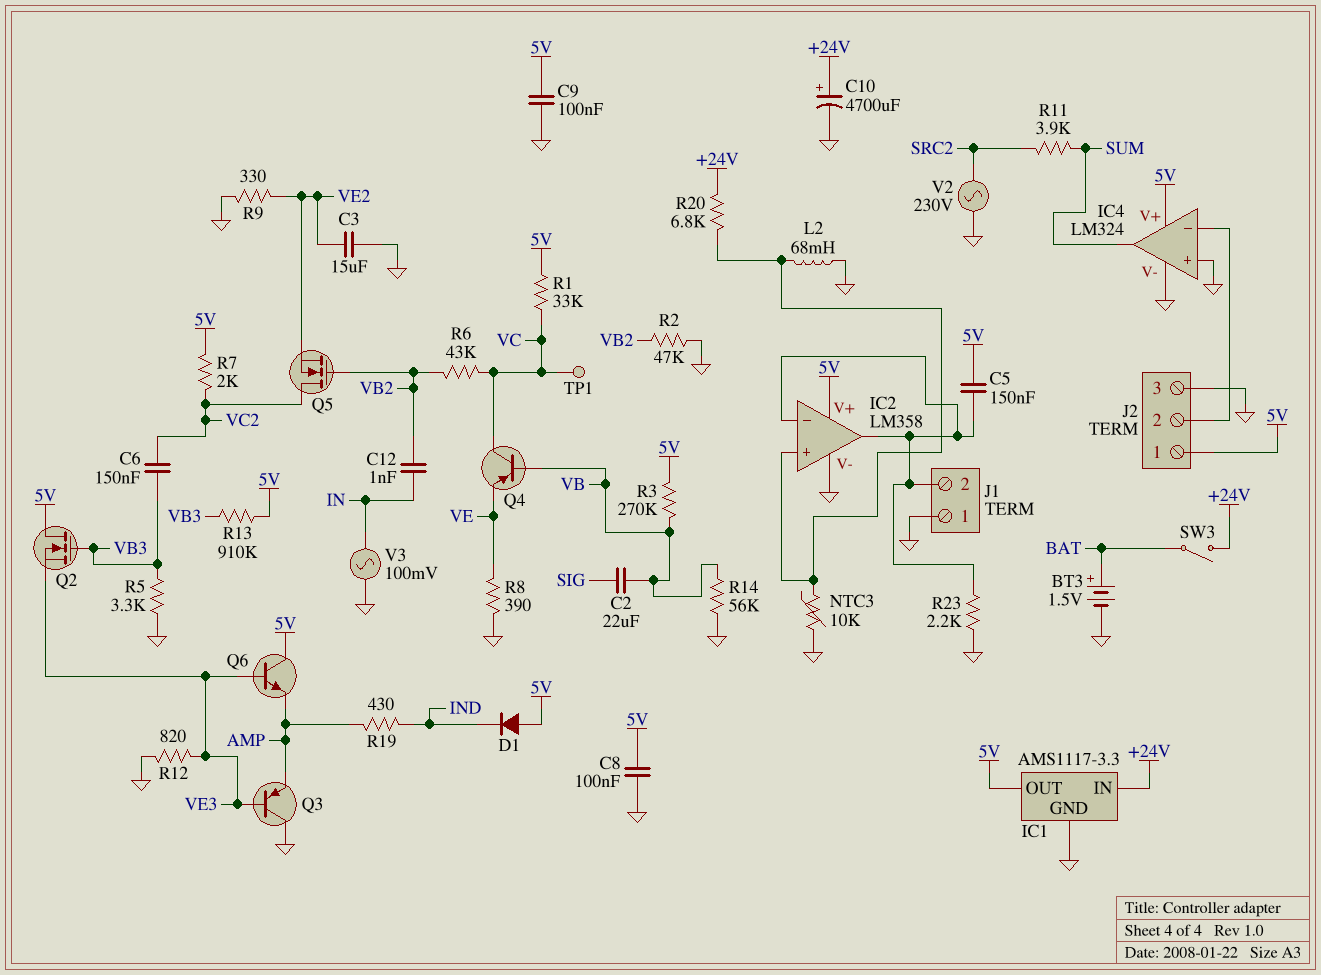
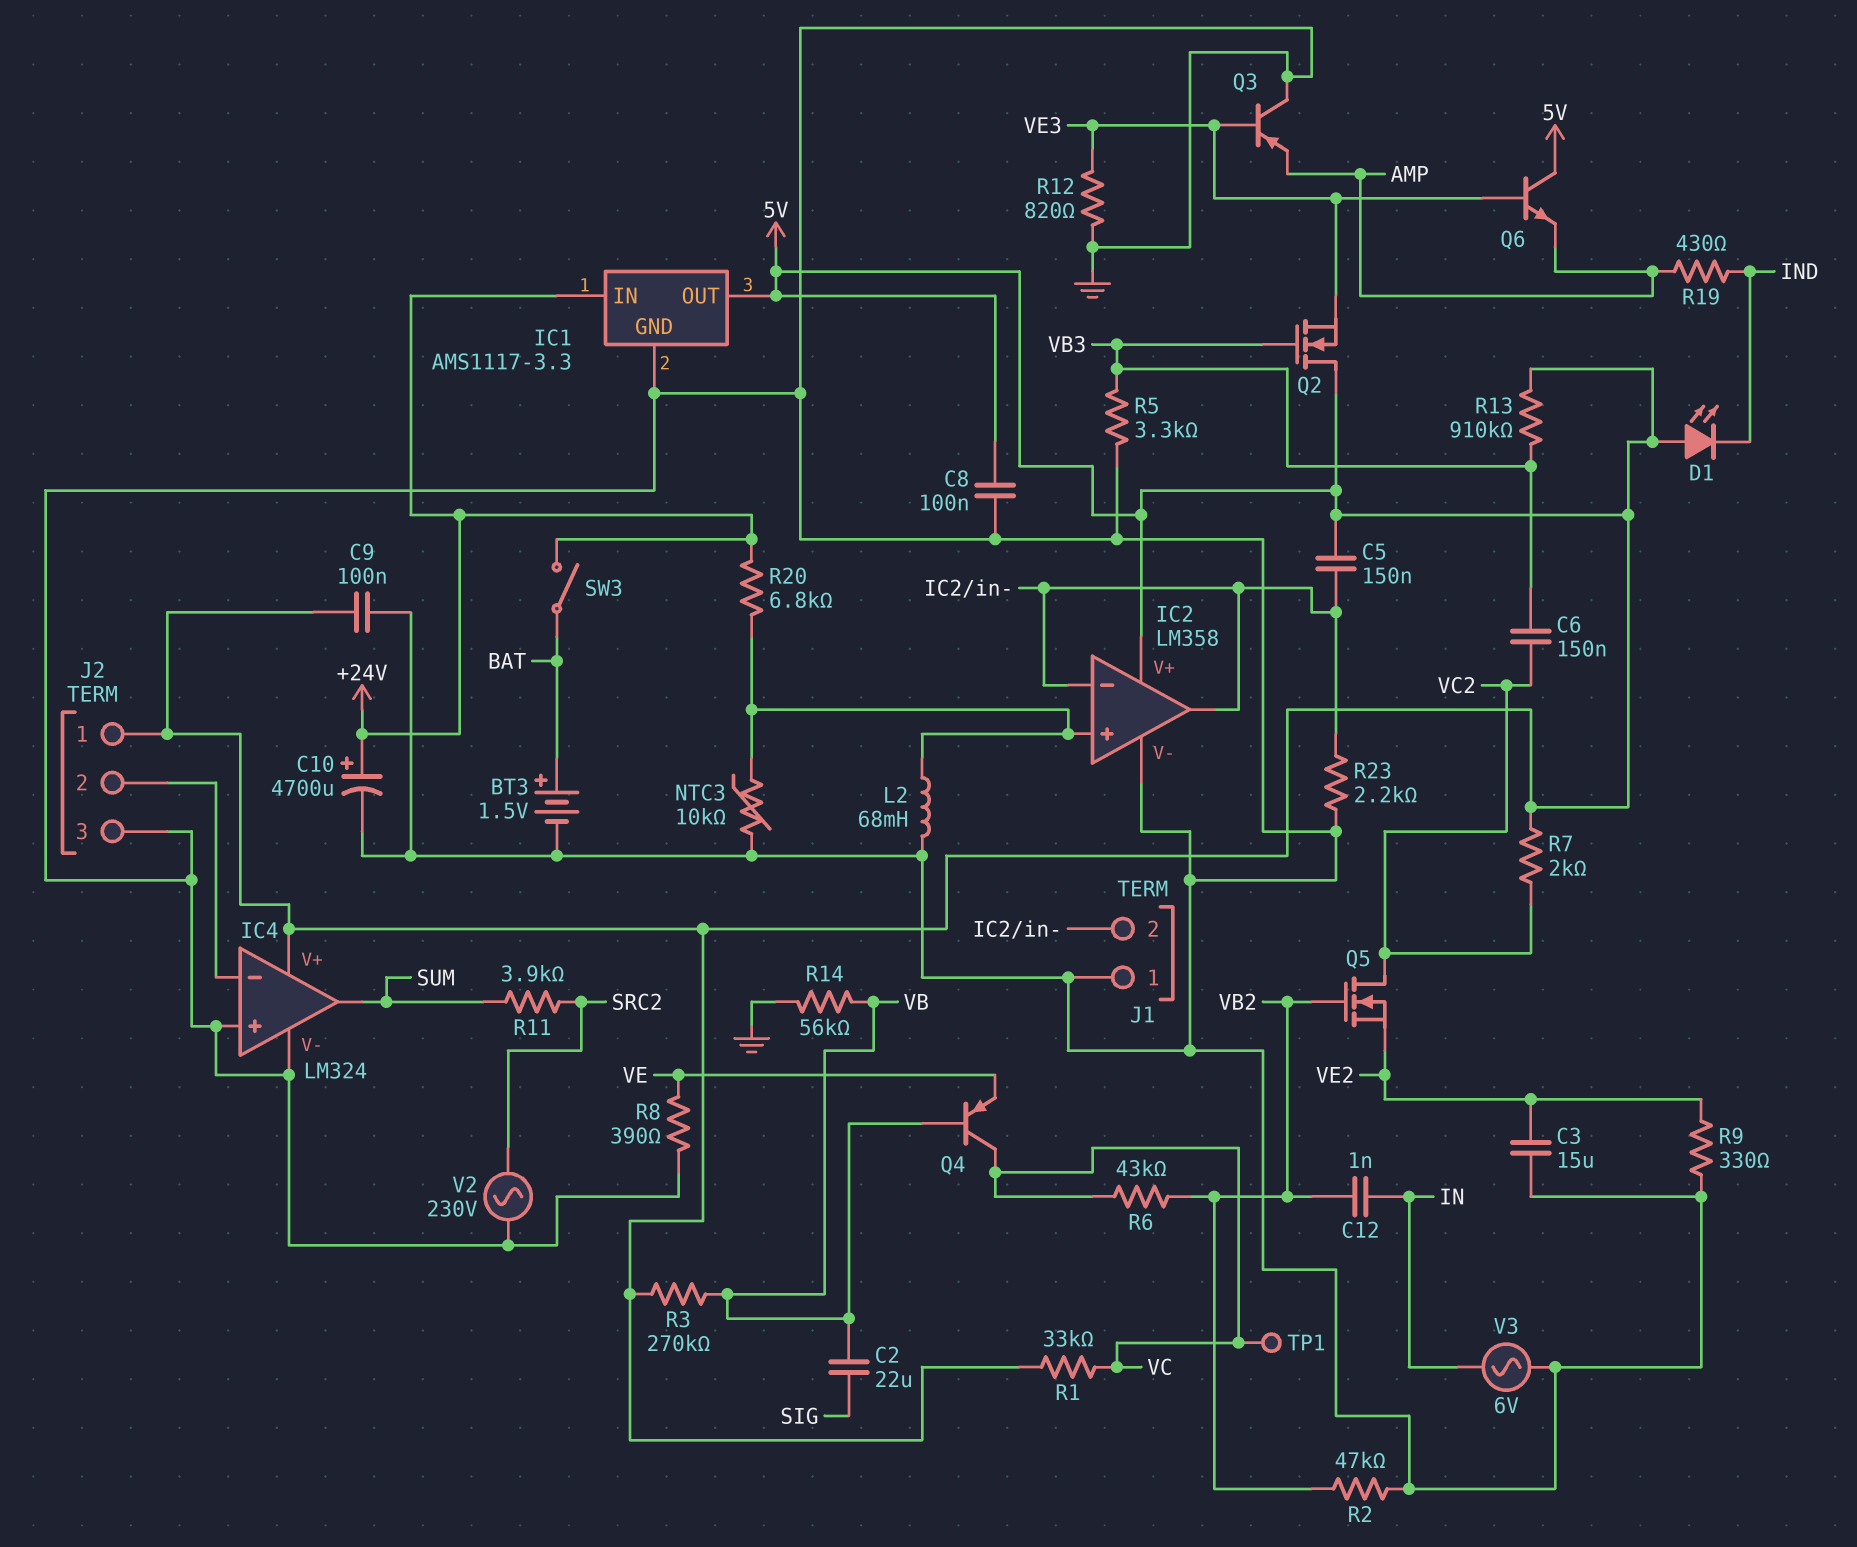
D1: diode (A 5V, K IND) -> LED (A 5V, K IND)
V3: AC 100mV (GND, IN) -> AC 6V (GND, IN)

